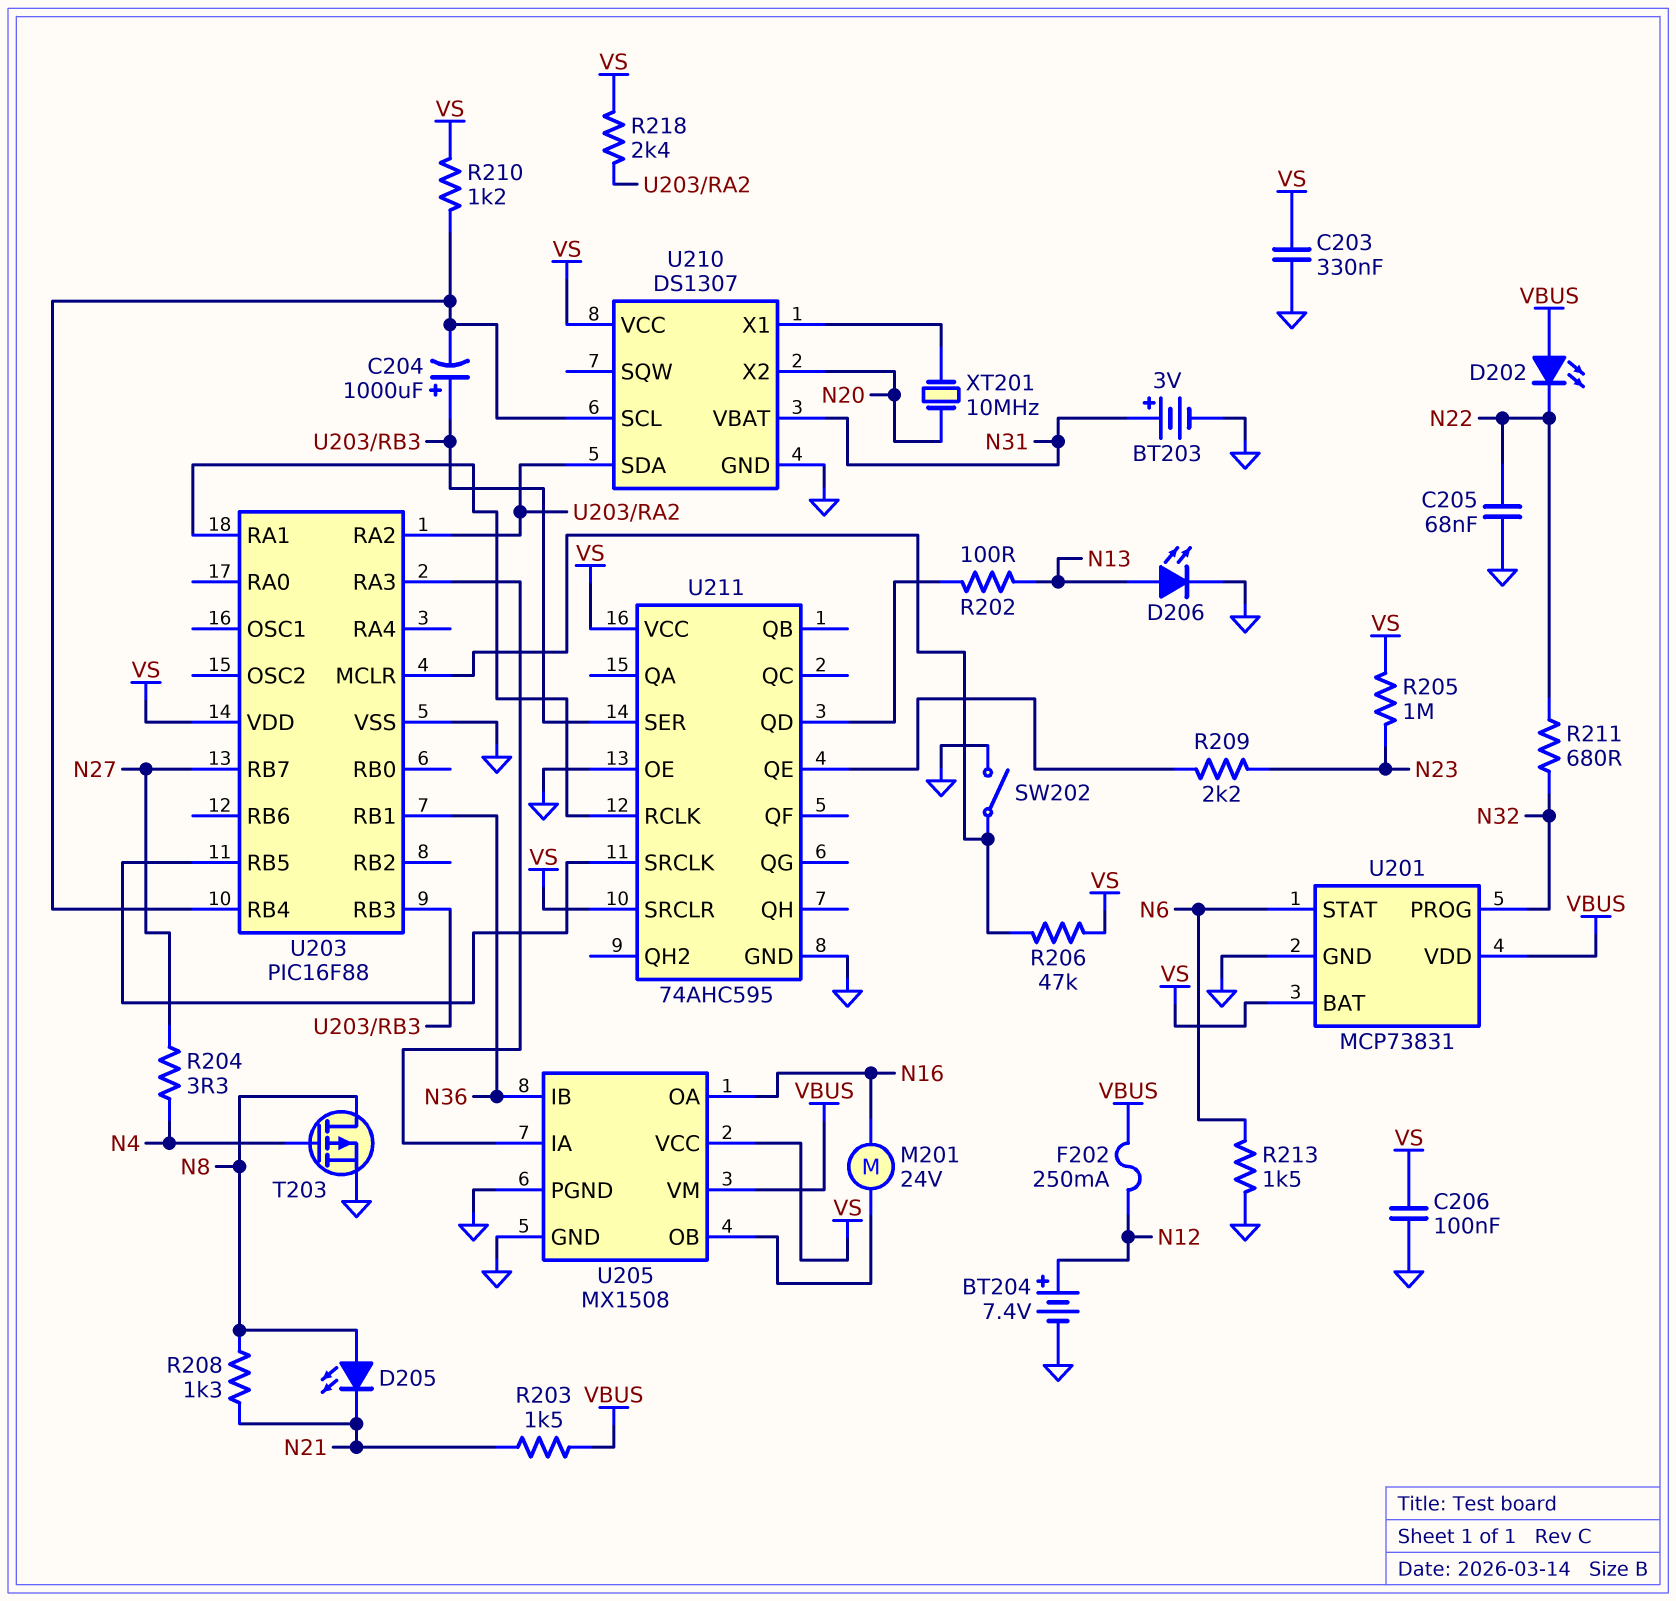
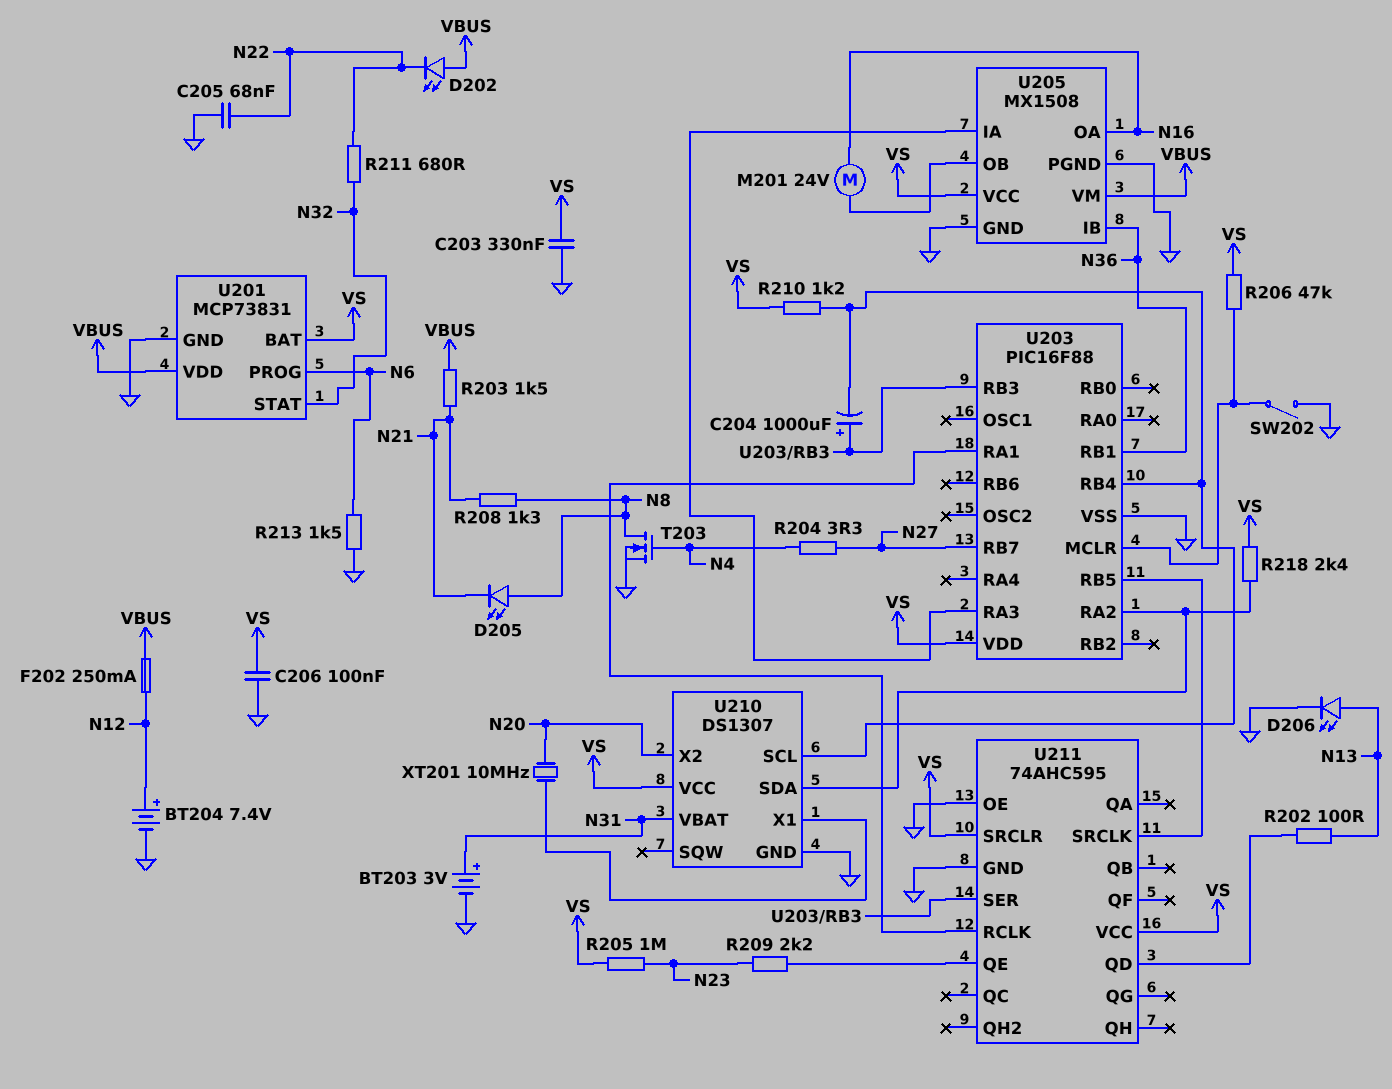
T203: PMOS (G N4, D N8, S GND) -> NMOS (G N4, D N8, S GND)
U201 pin PROG: N32 -> N6
U201 pin STAT: N6 -> N32

